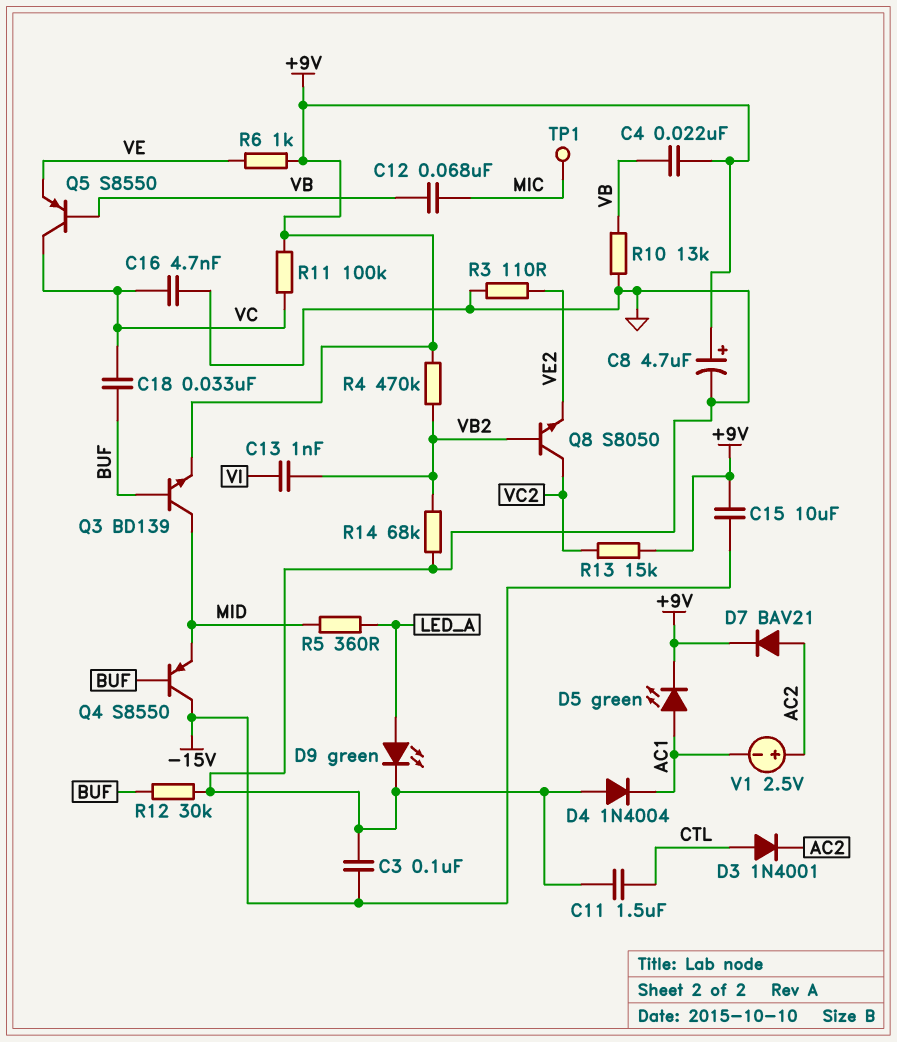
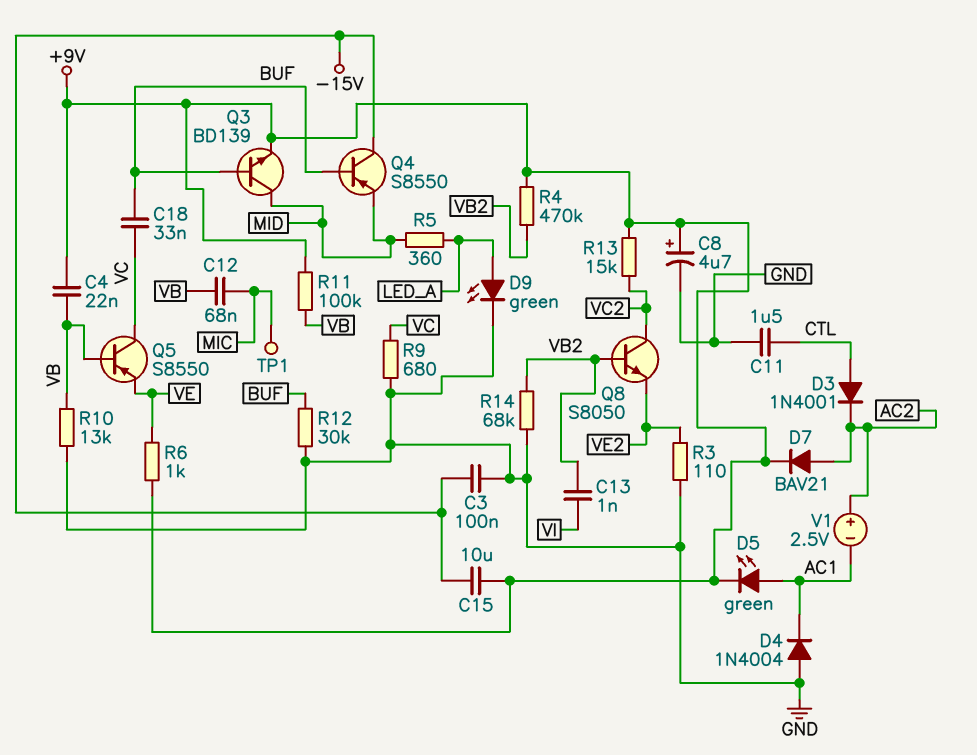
C16: 4.7nF (GND, VC) -> none
R9: none -> 680 (GND, VC)
R11: 100k (+9V, VC) -> 100k (+9V, VB)

